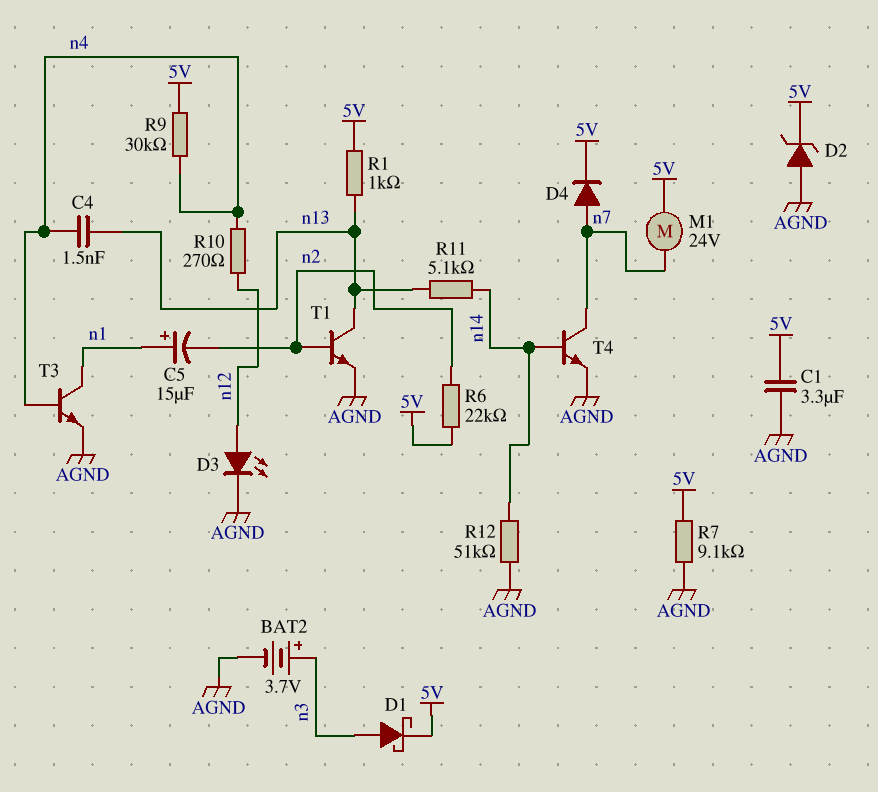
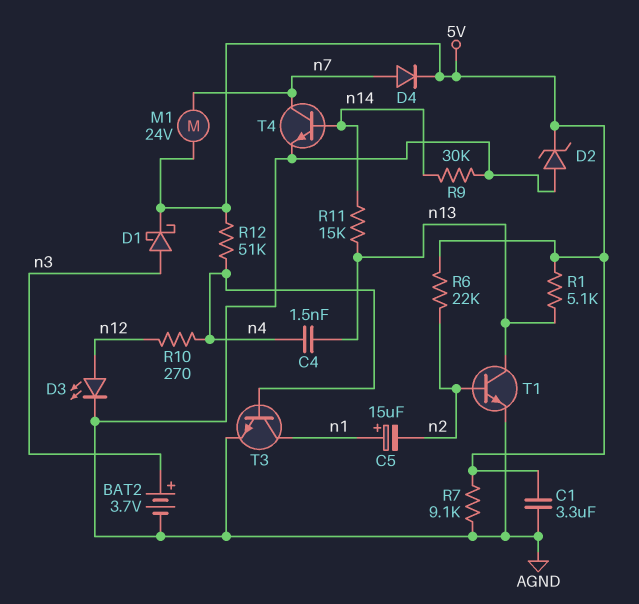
R1: 1k (5V, n13) -> 5.1k (5V, n13)
R9: 30k (5V, n4) -> 30k (AGND, n14)
R11: 5.1k (n13, n14) -> 15k (n13, n14)
R12: 51k (AGND, n14) -> 51k (5V, n4)

